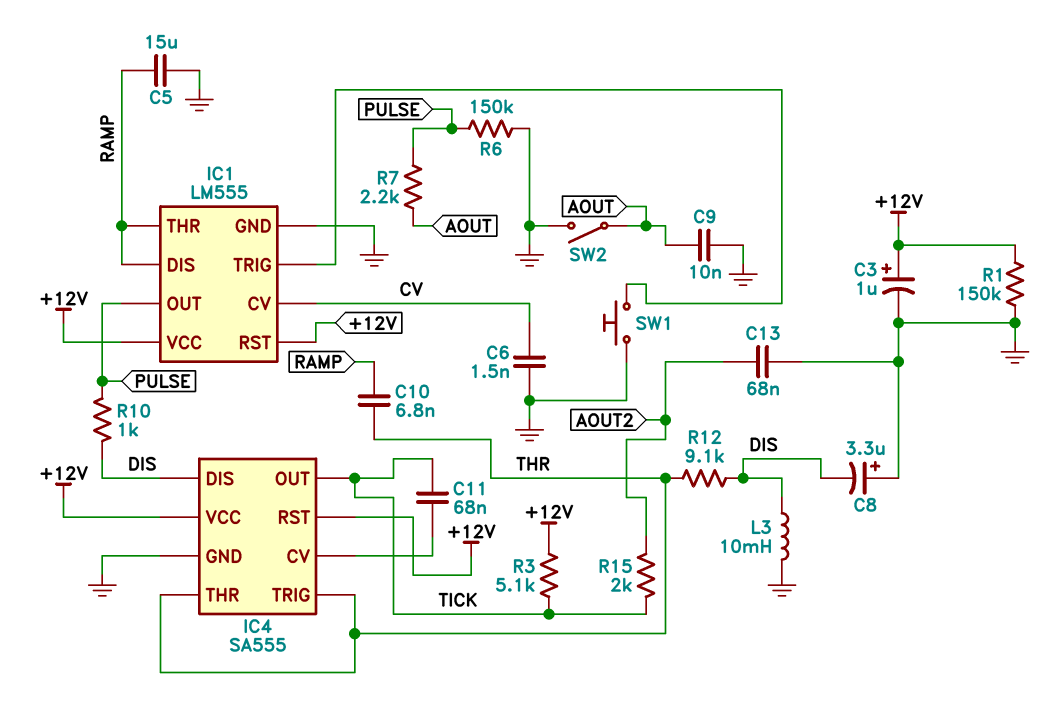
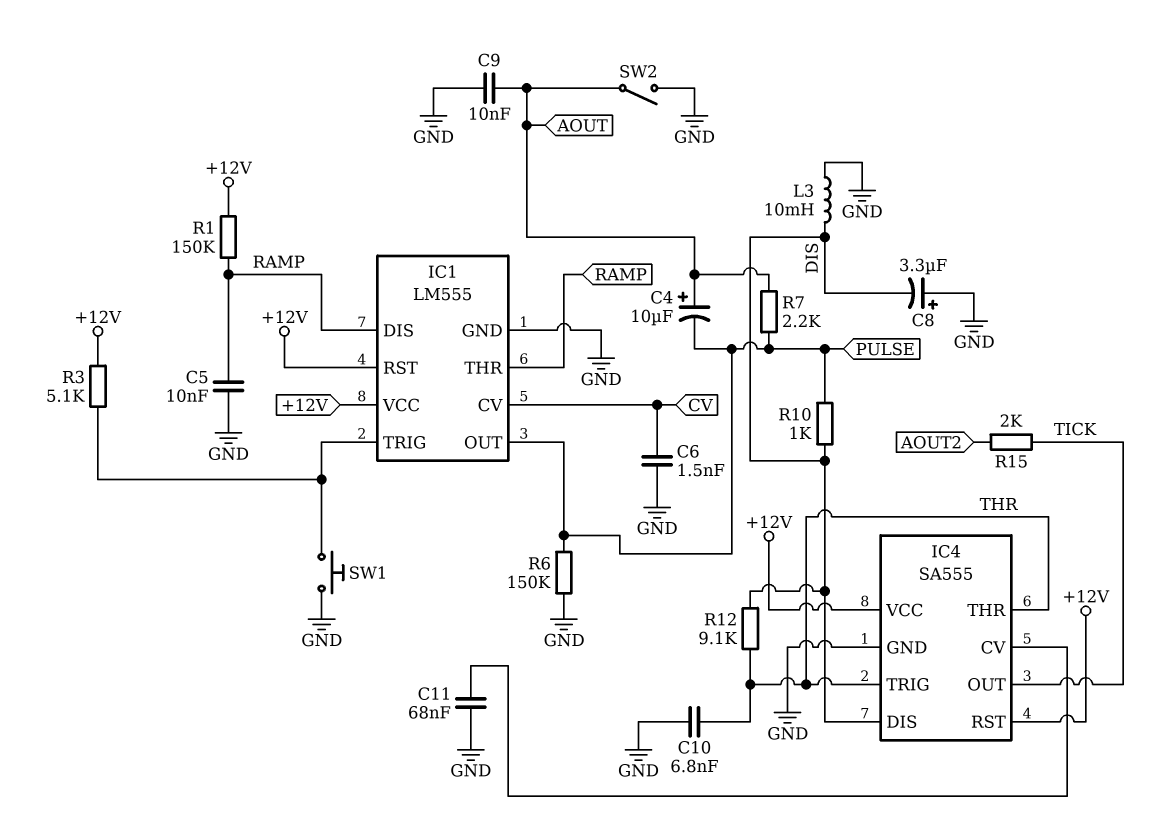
C3: 1uF (plus +12V, minus GND) -> none
C4: none -> 10uF (plus AOUT, minus PULSE)
C5: 15uF (GND, RAMP) -> 10nF (GND, RAMP)
C10: 6.8nF (RAMP, THR) -> 6.8nF (GND, THR)
C11: 68nF (IC4/CV, TICK) -> 68nF (GND, IC4/CV)
C13: 68nF (AOUT2, GND) -> none
R1: 150k (+12V, GND) -> 150k (+12V, RAMP)
R3: 5.1k (+12V, TICK) -> 5.1k (+12V, IC1/TRIG)

